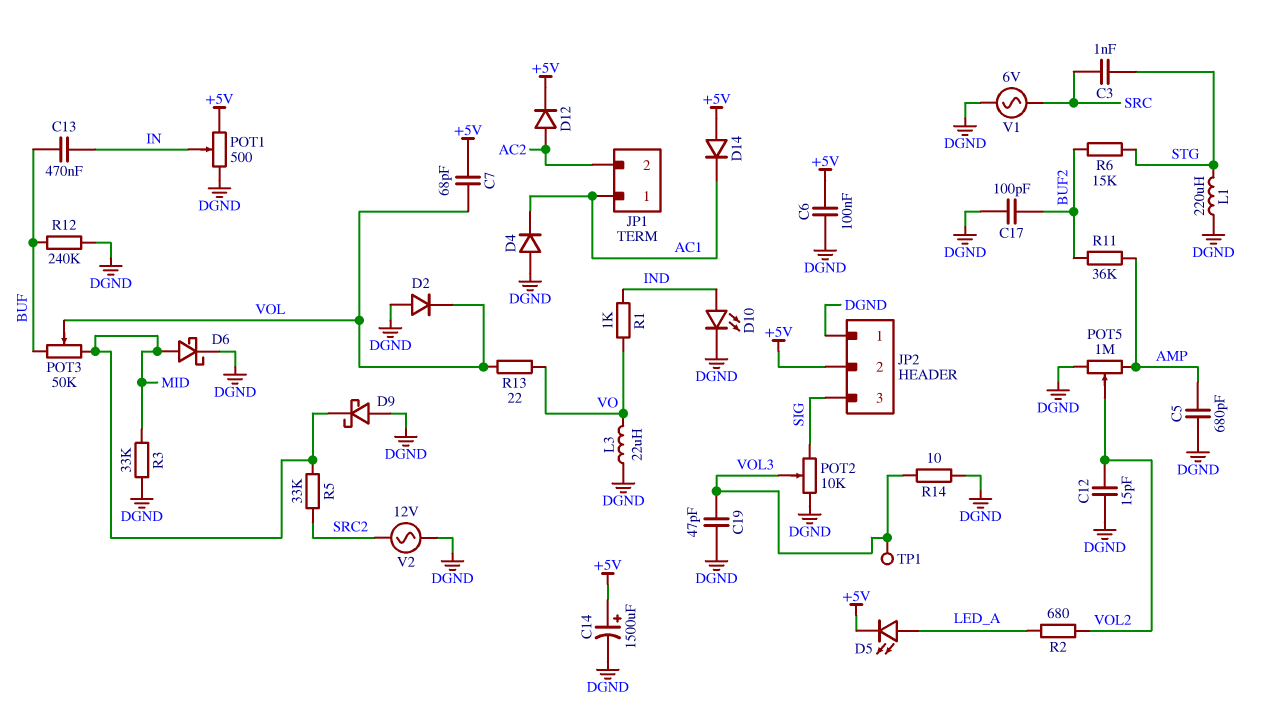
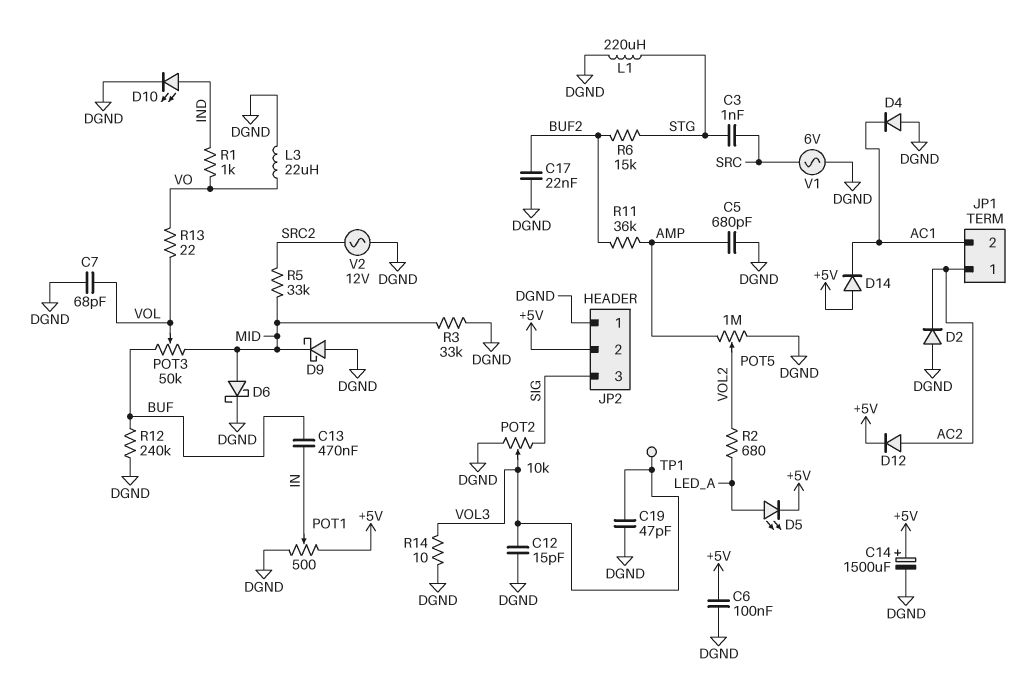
C7: 68pF (+5V, VOL) -> 68pF (DGND, VOL)
C12: 15pF (DGND, VOL2) -> 15pF (DGND, VOL3)
C17: 100pF (BUF2, DGND) -> 22nF (BUF2, DGND)
D2: diode (A DGND, K VOL) -> diode (A DGND, K AC2)
JP1 pin 1: AC1 -> AC2
JP1 pin 2: AC2 -> AC1

